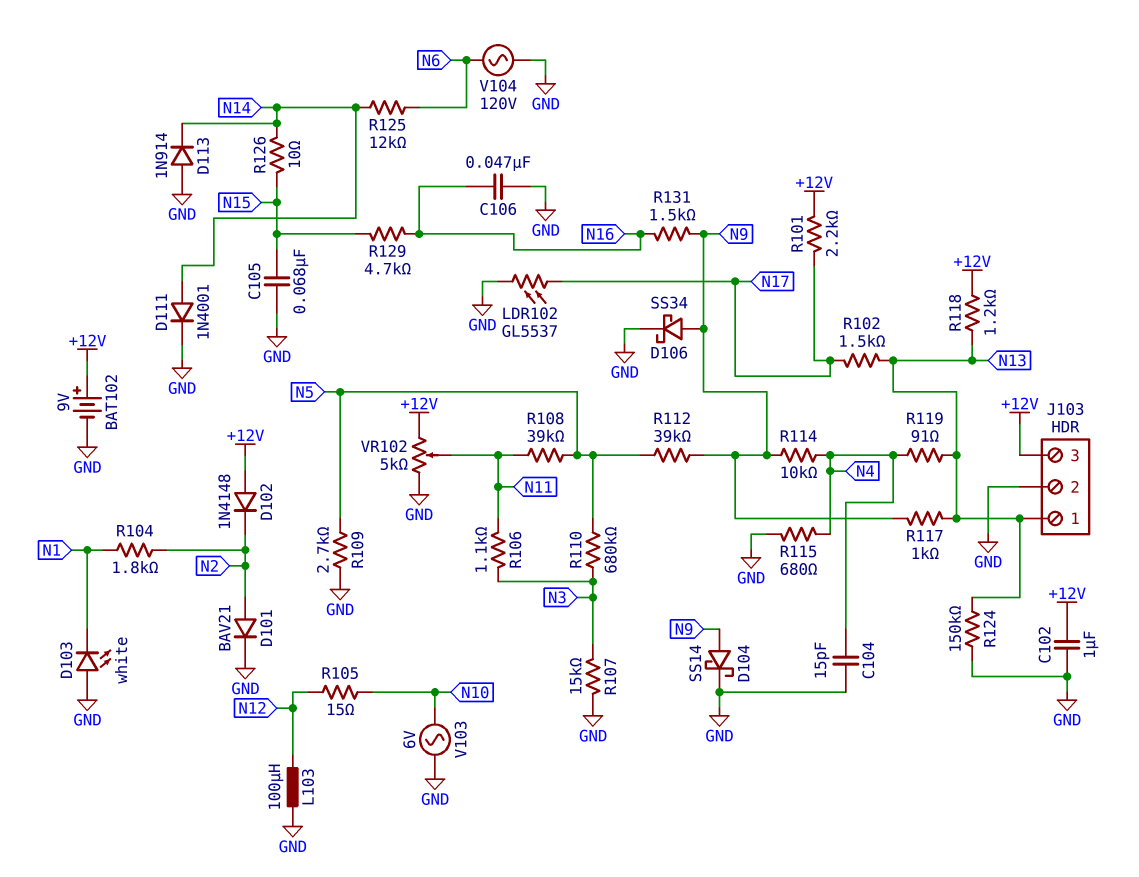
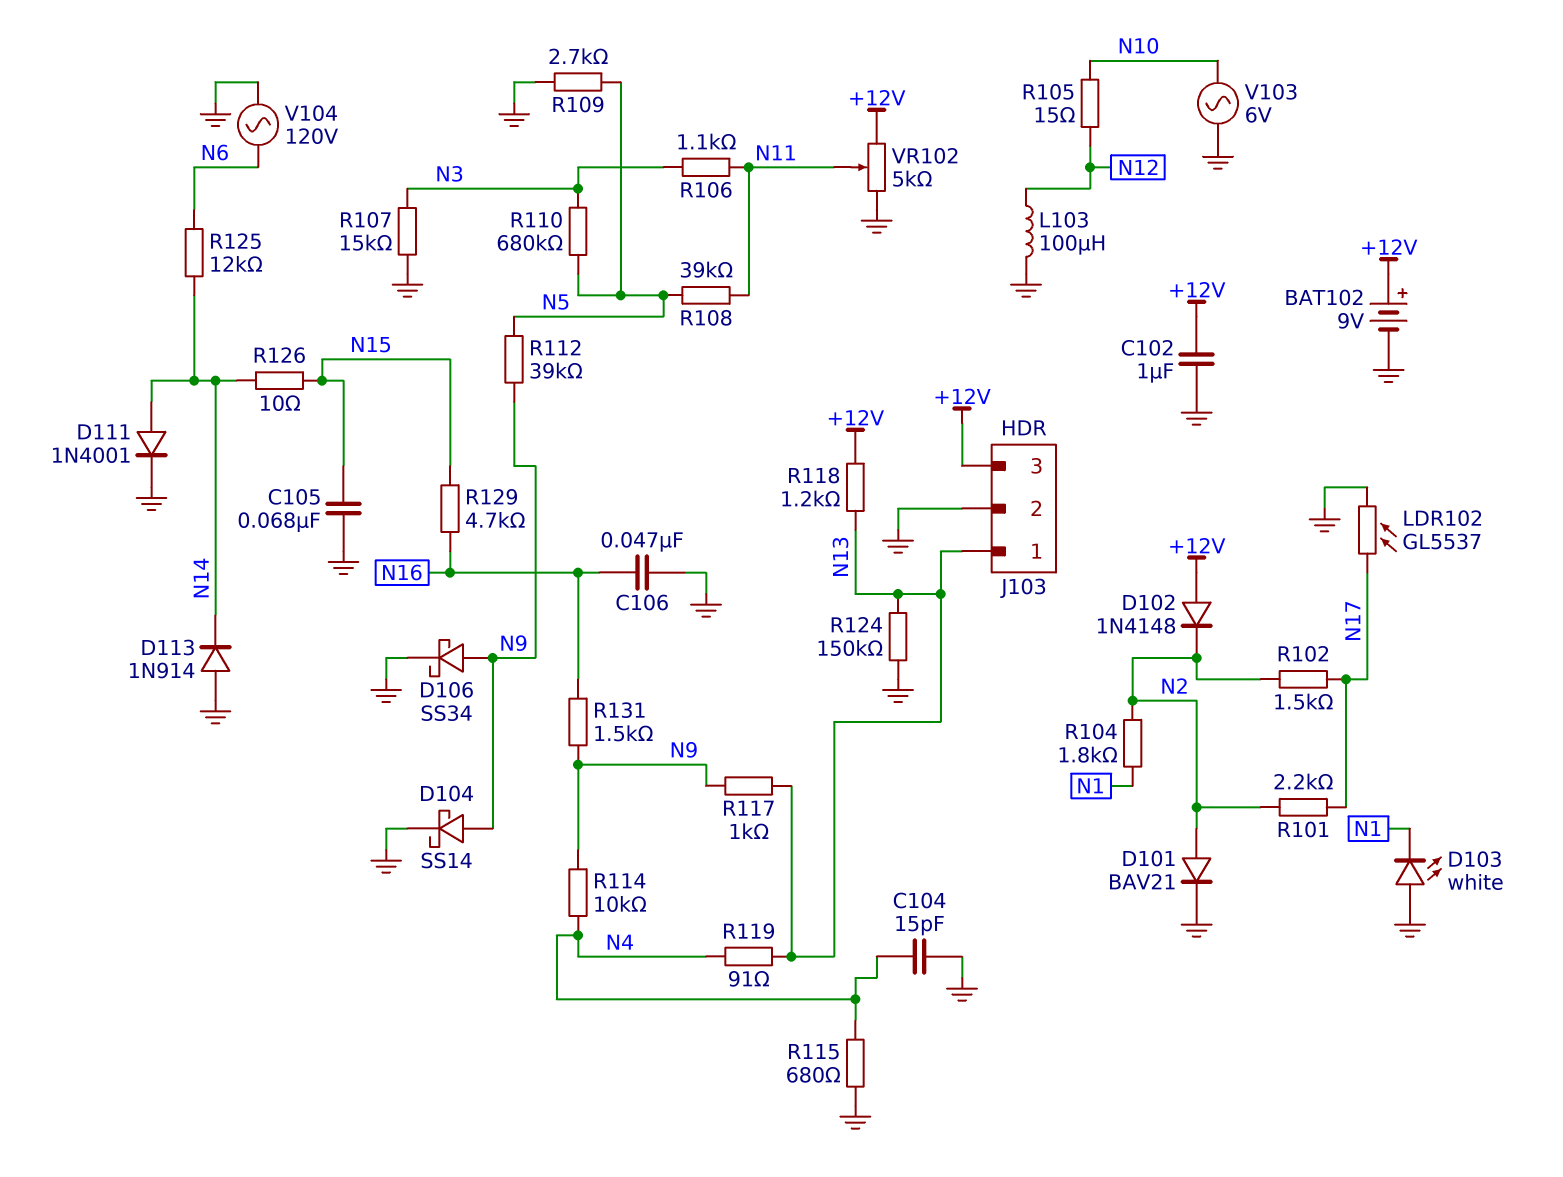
R101: 2.2k (+12V, N17) -> 2.2k (N2, N17)
R102: 1.5k (N13, N17) -> 1.5k (N2, N17)

